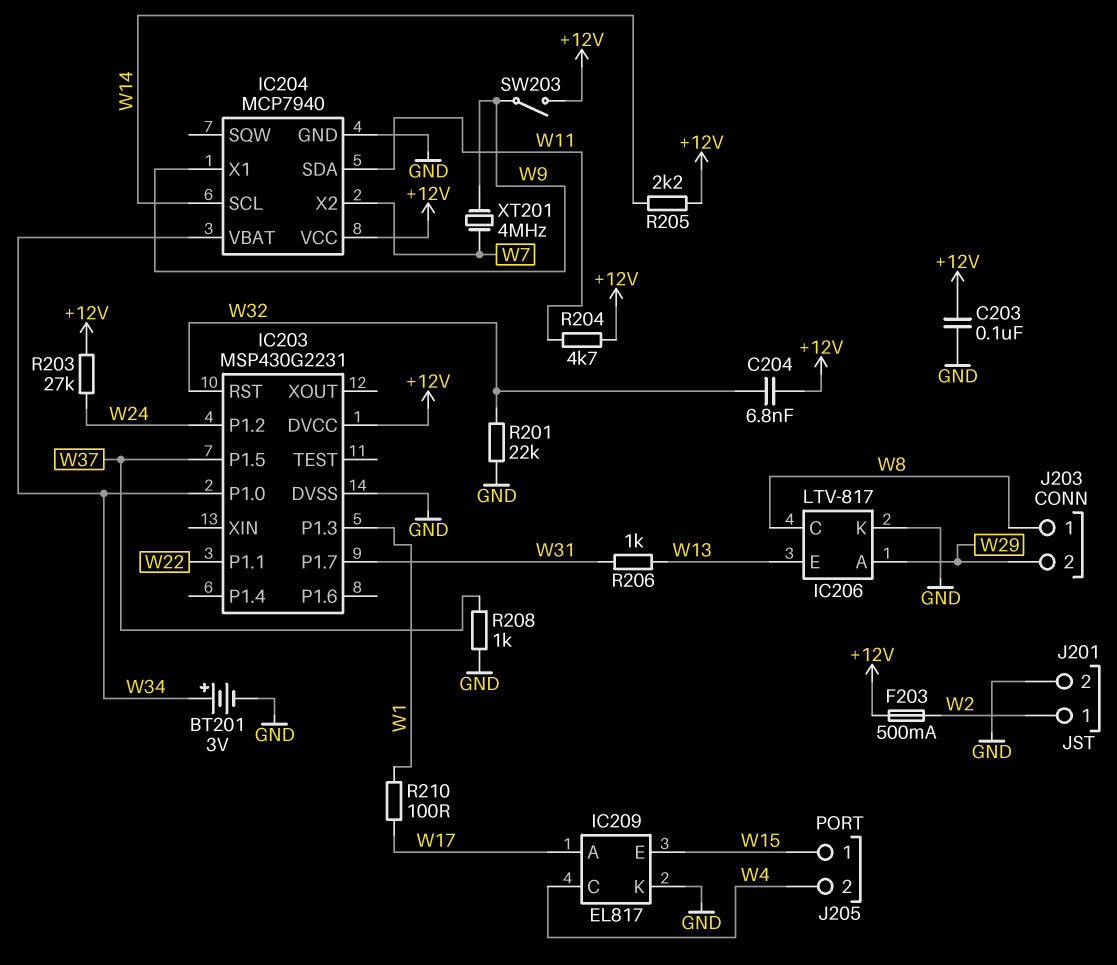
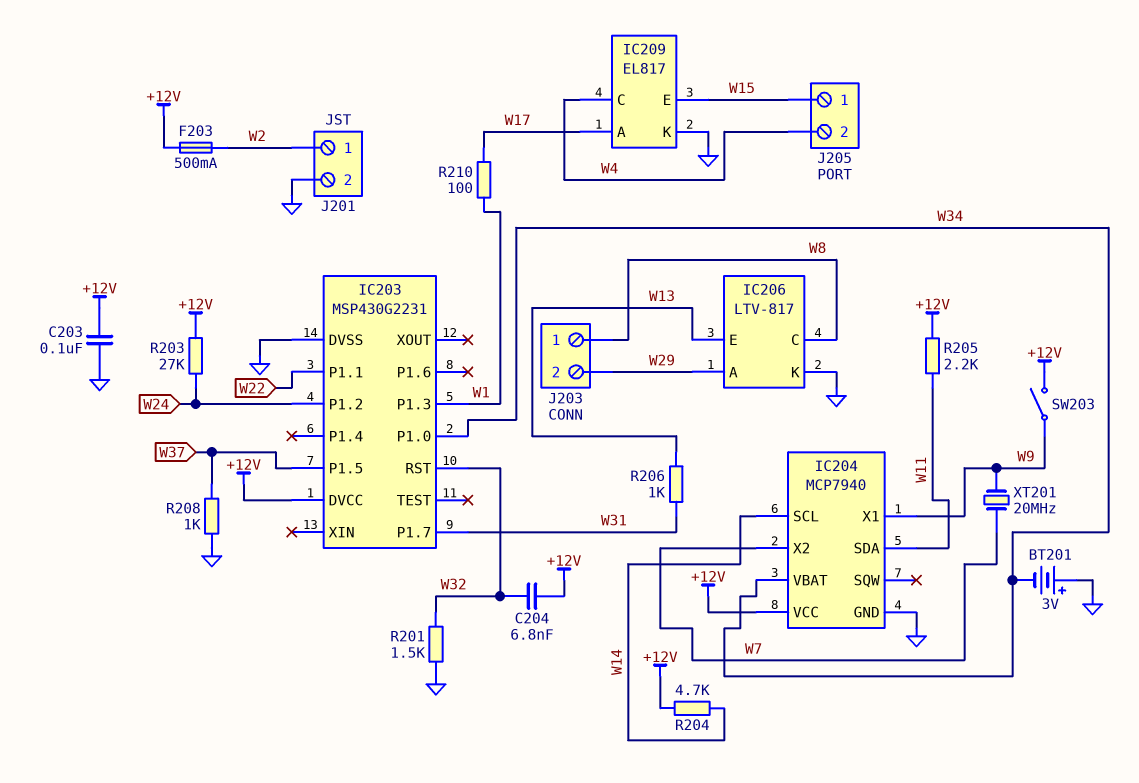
BT201: 3V (plus W34, minus GND) -> 3V (plus GND, minus W34)
R201: 22k (GND, W32) -> 1.5k (GND, W32)
R204: 4.7k (+12V, W11) -> 4.7k (+12V, W14)
R205: 2.2k (+12V, W14) -> 2.2k (+12V, W11)
XT201: 4MHz (W7, W9) -> 20MHz (W7, W9)

